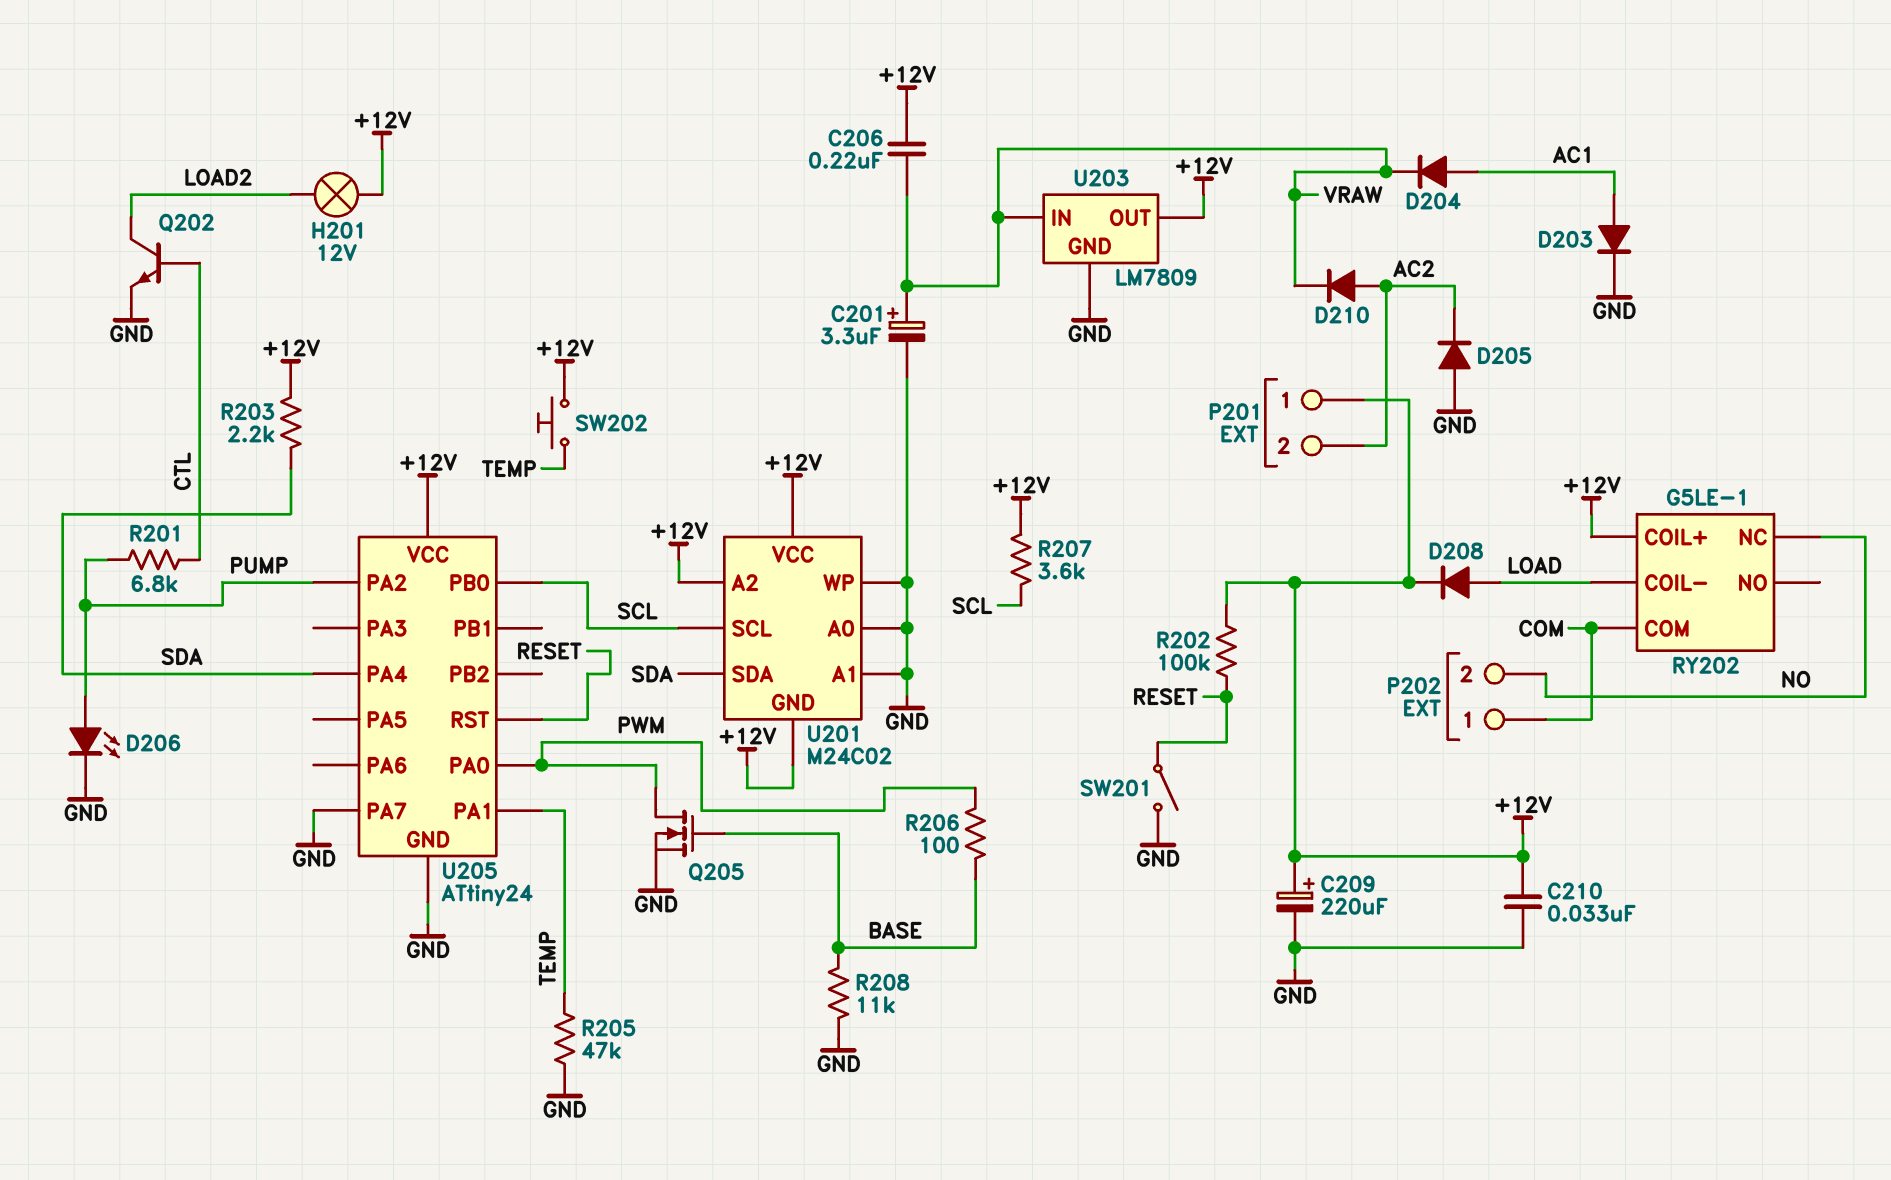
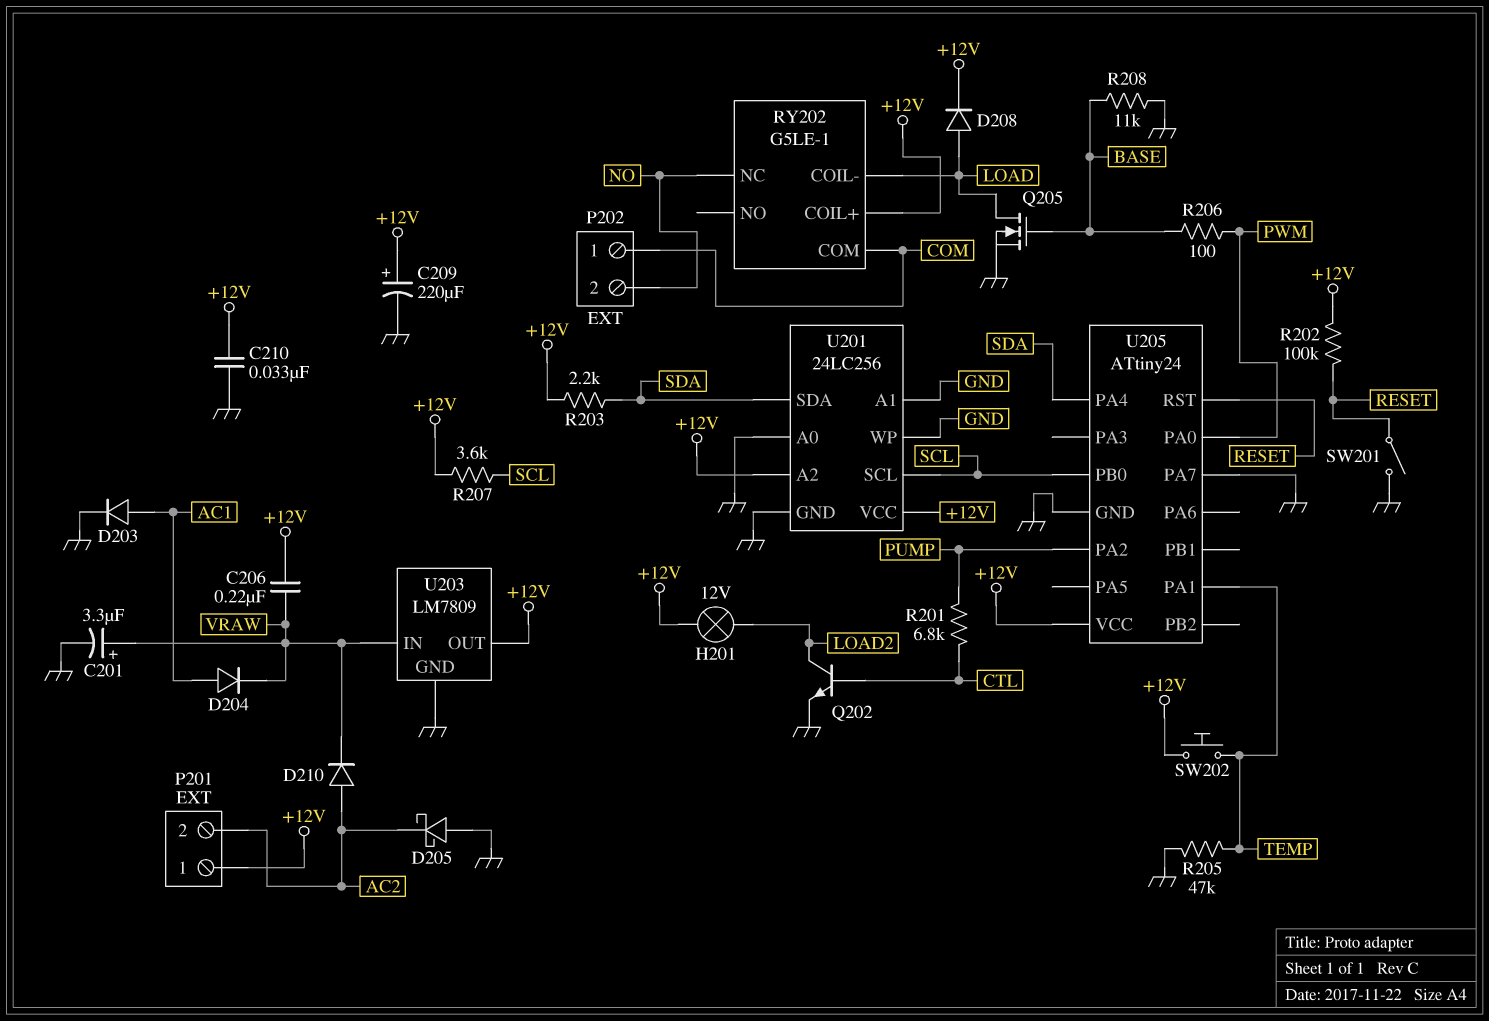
D205: diode (A GND, K AC2) -> schottky (A GND, K AC2)
D206: LED (A PUMP, K GND) -> none
Q205: NMOS (G BASE, D PWM, S GND) -> NMOS (G BASE, D LOAD, S GND)
U201: M24C02 -> 24LC256
U201 pin GND: +12V -> GND

